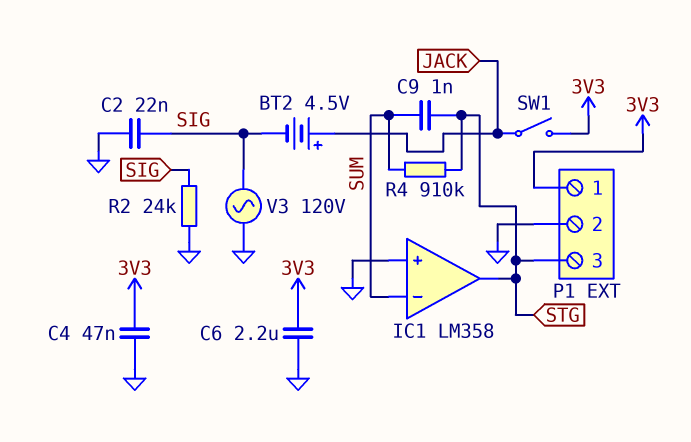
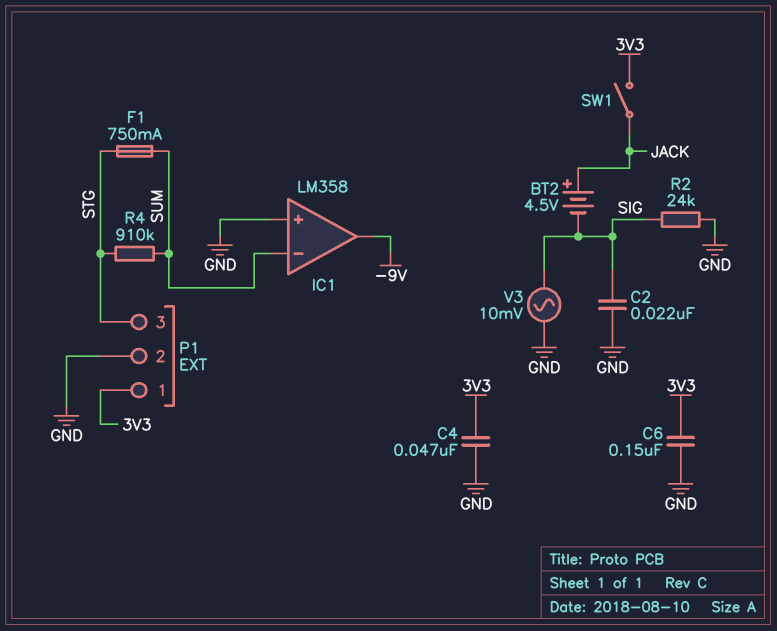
C6: 2.2uF (3V3, GND) -> 150nF (3V3, GND)
C9: 1nF (STG, SUM) -> none
F1: none -> 750mA (STG, SUM)
IC1 pin out: STG -> -9V
V3: AC 120V (GND, SIG) -> AC 10mV (GND, SIG)

